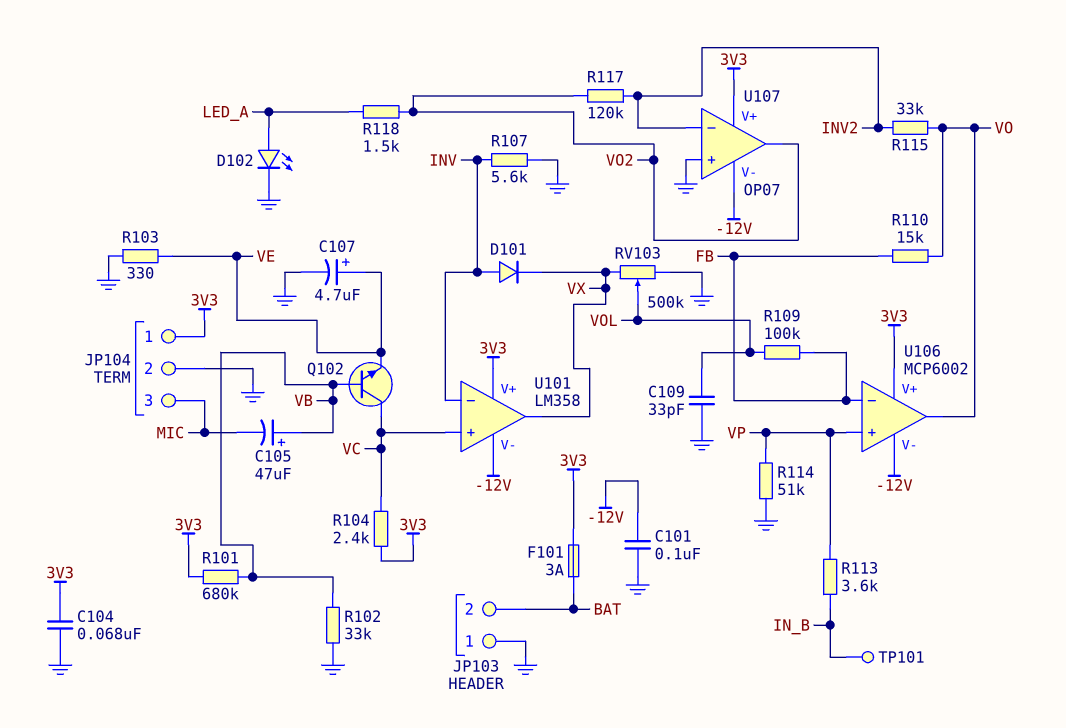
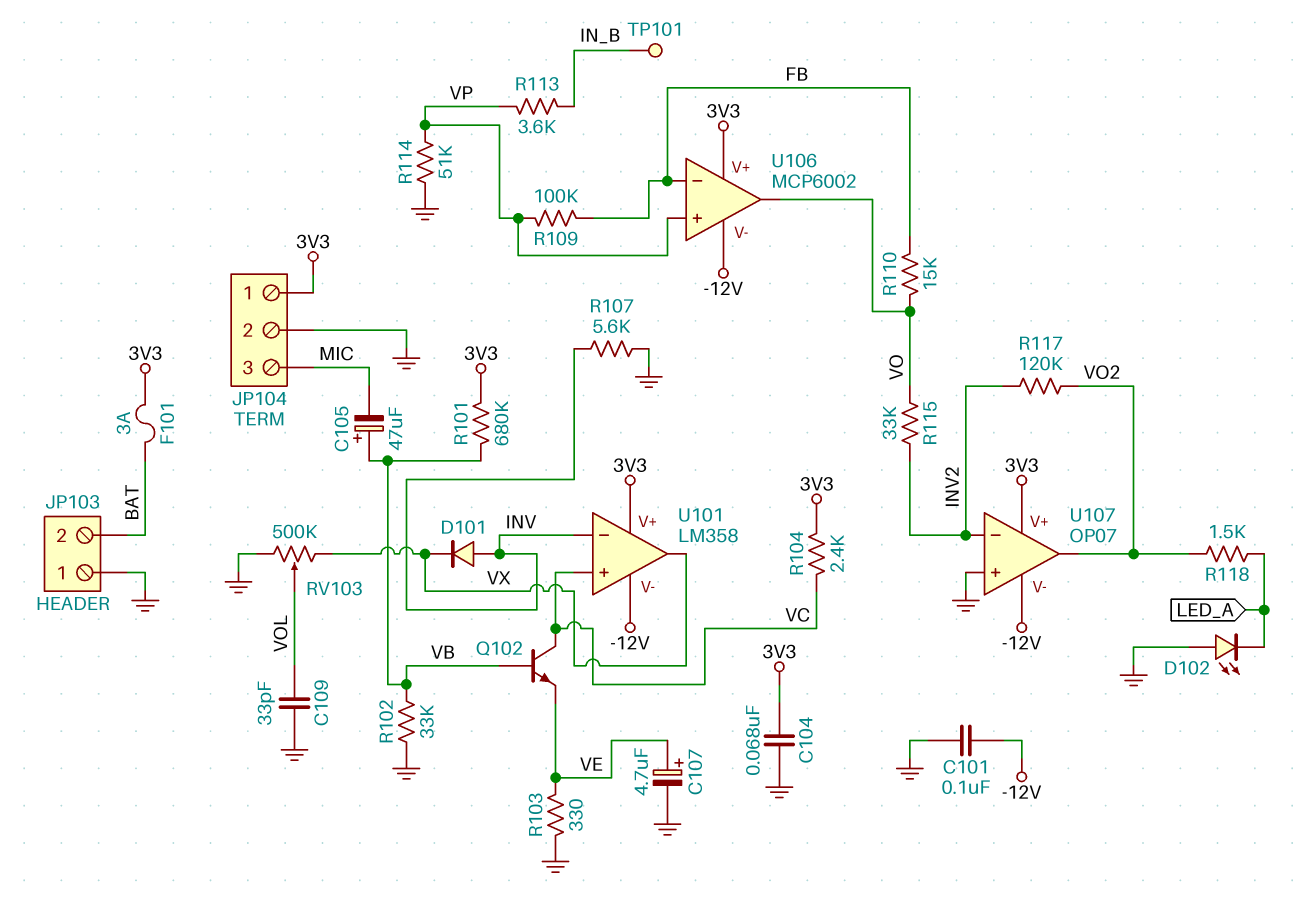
D102: LED (A LED_A, K GND) -> LED (A GND, K LED_A)
R109: 100k (FB, VOL) -> 100k (FB, VP)

